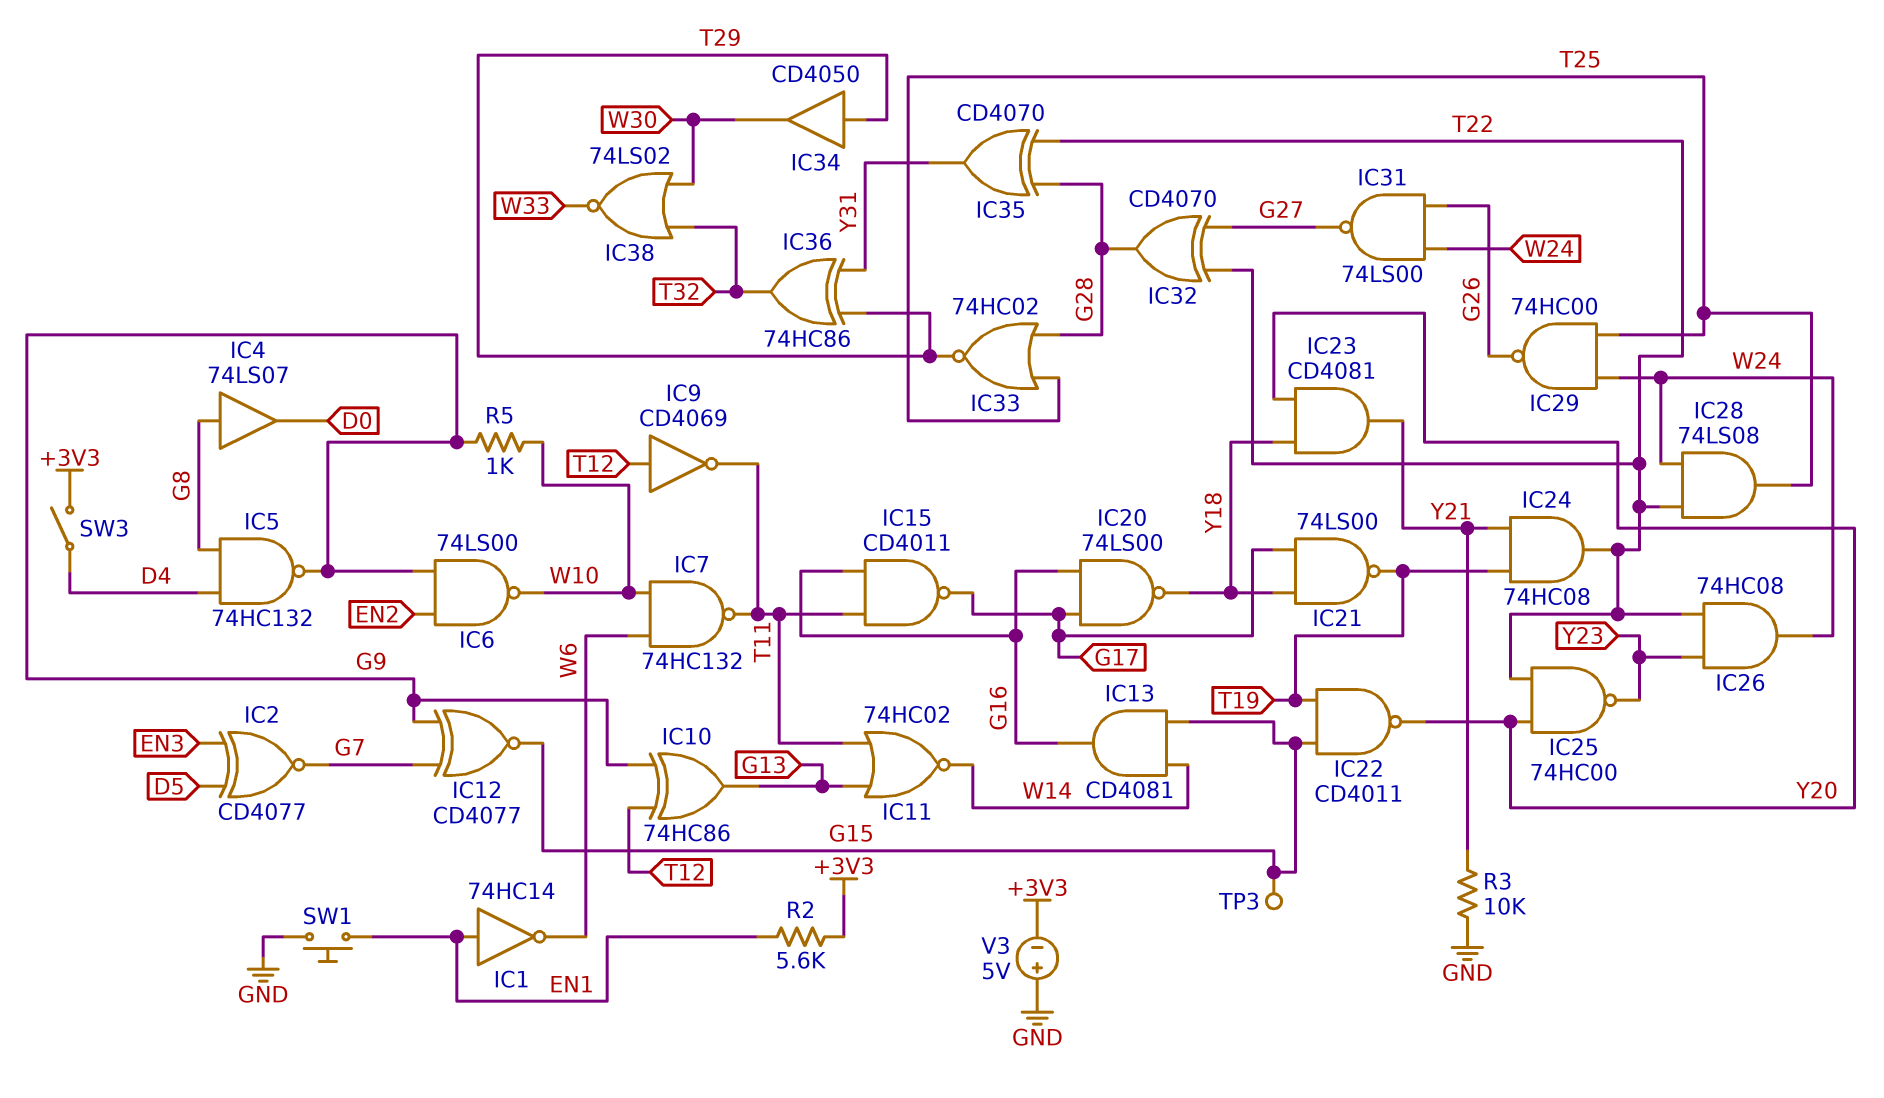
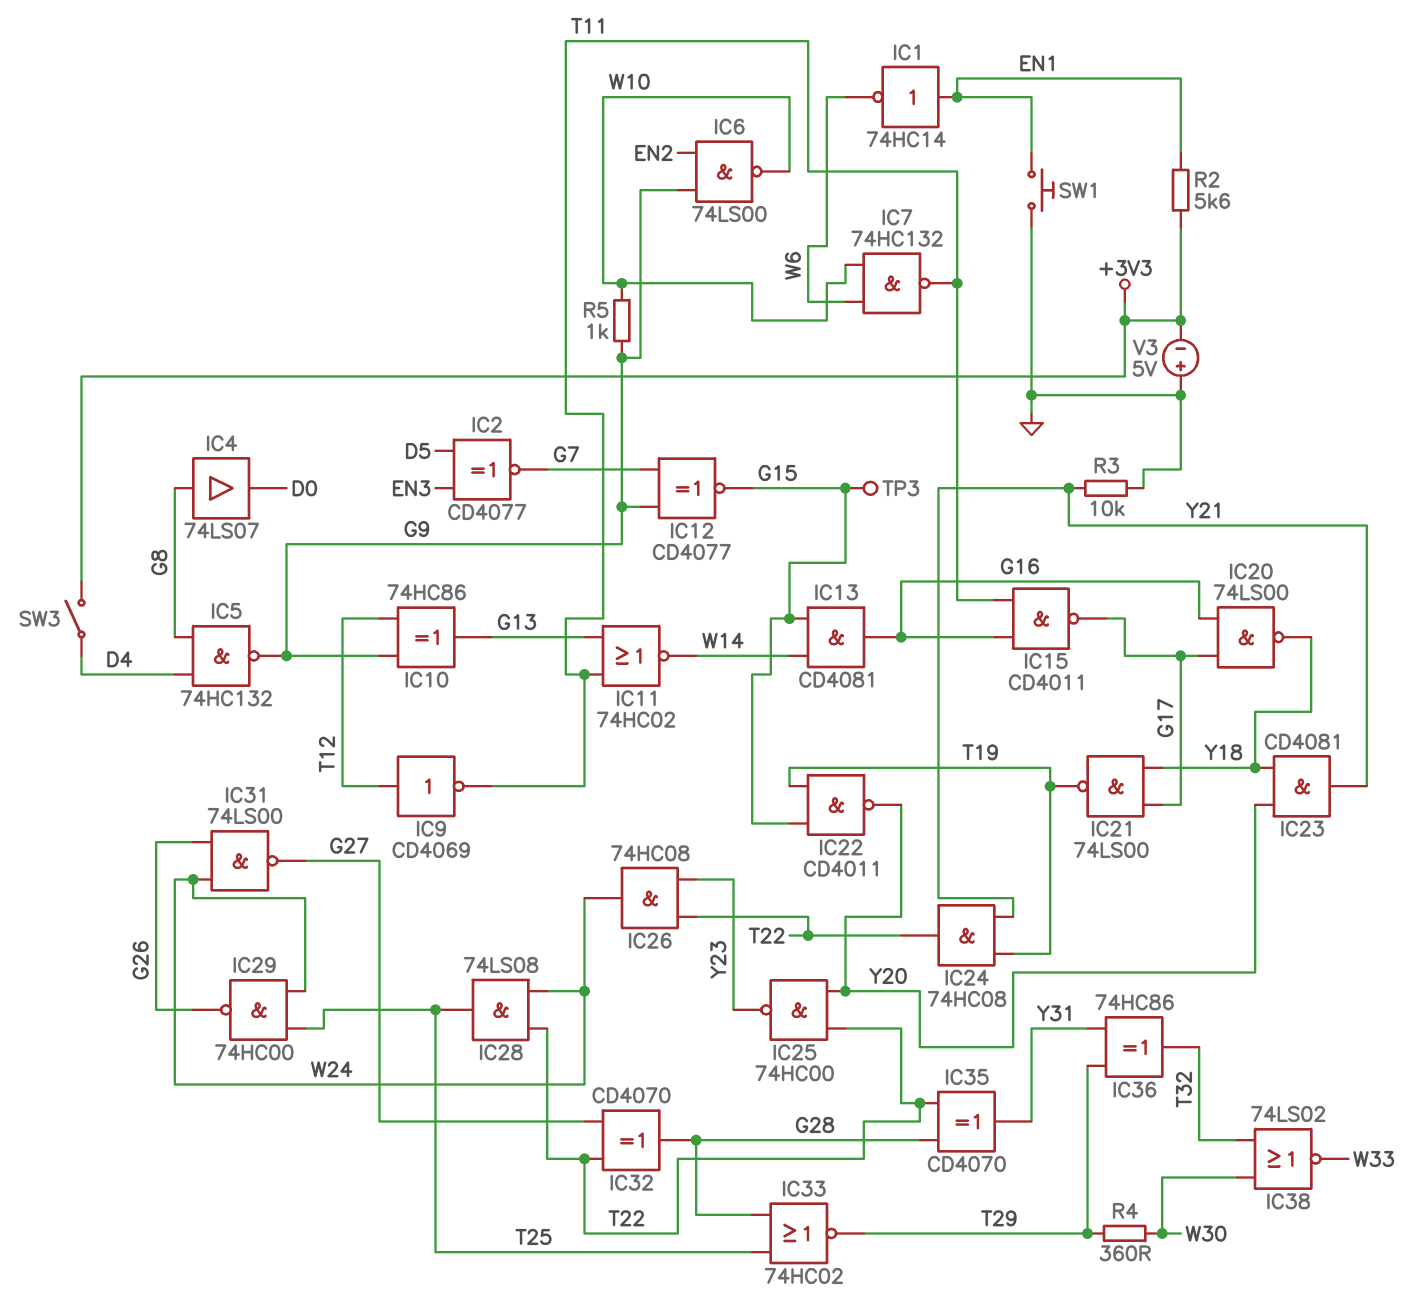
IC34: buffer CD4050 (in T29, out W30) -> none
R4: none -> 360 (T29, W30)

